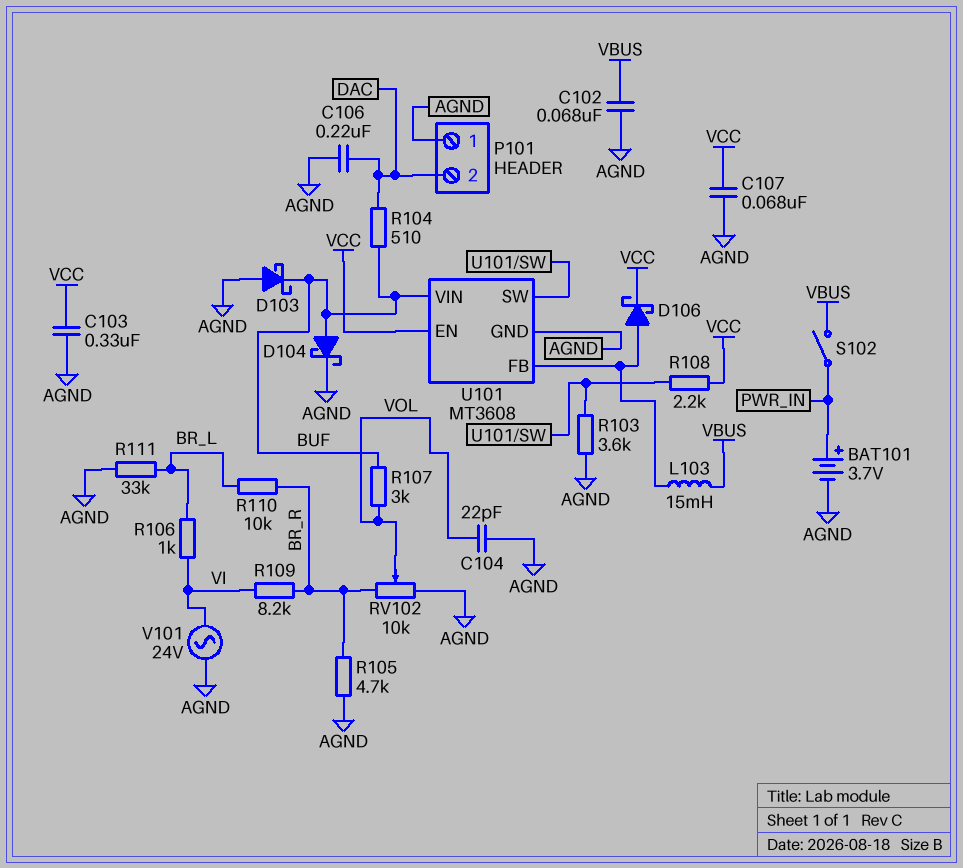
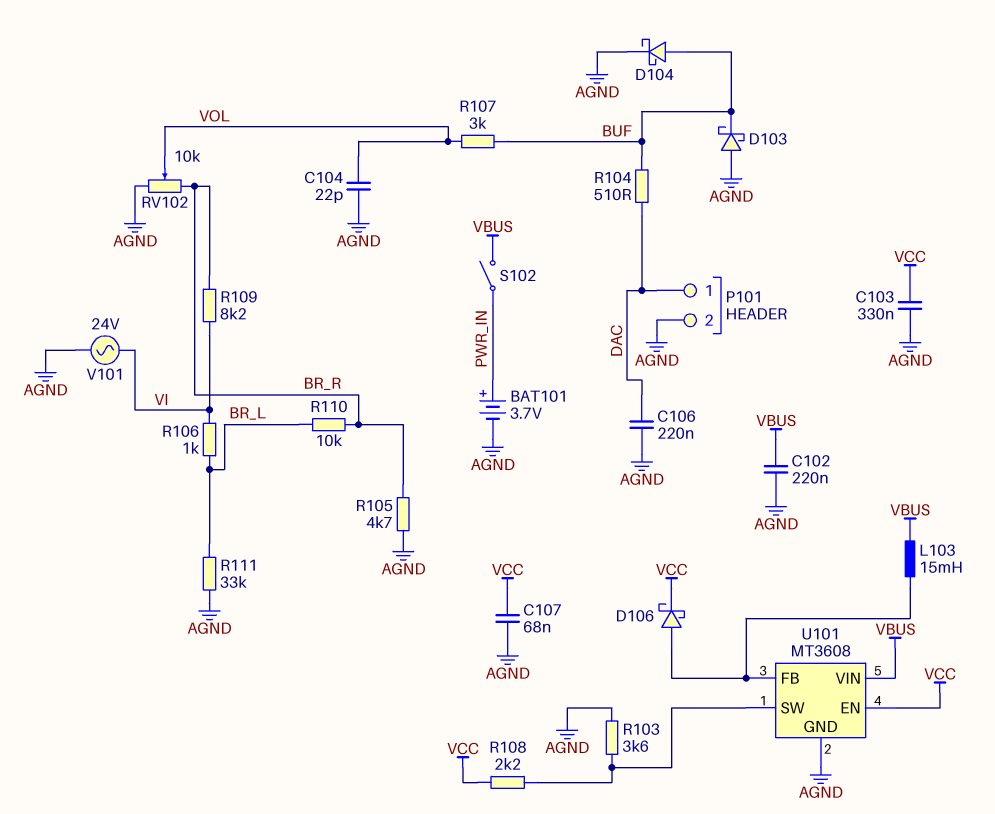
C102: 68nF (AGND, VBUS) -> 220nF (AGND, VBUS)
P101 pin 1: AGND -> DAC
P101 pin 2: DAC -> AGND
U101 pin VIN: BUF -> VBUS

